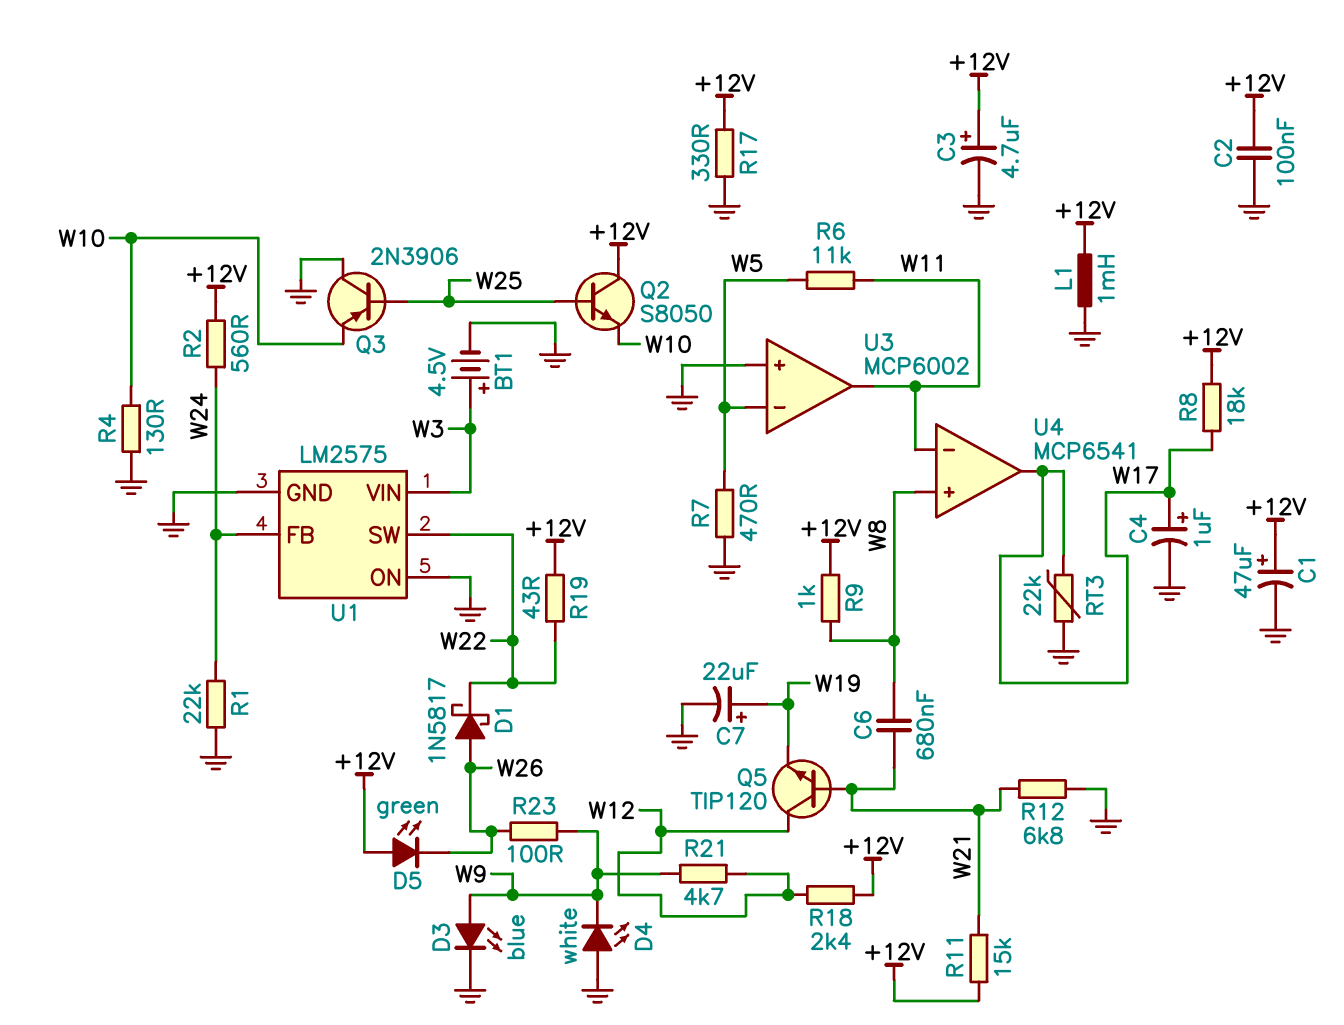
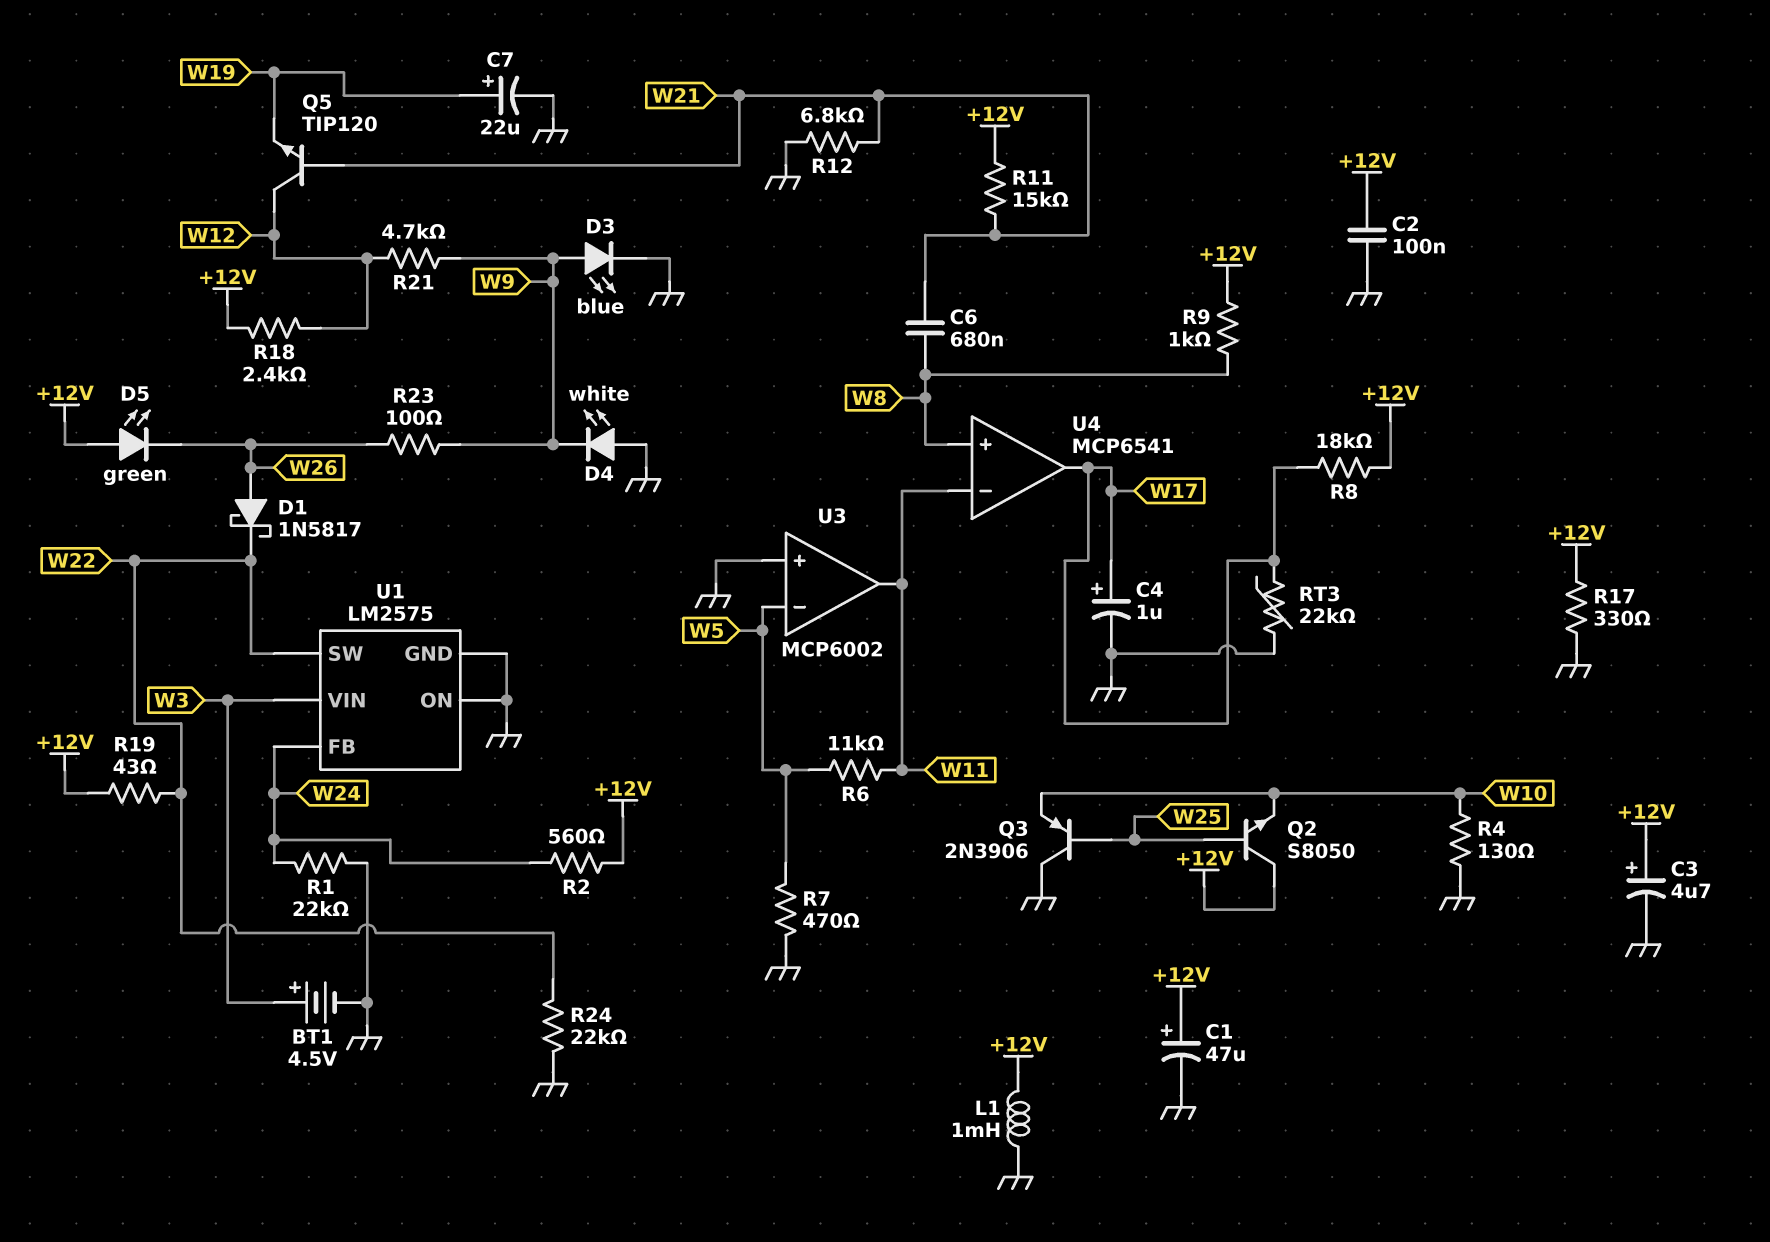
R24: none -> 22k (GND, W22)

